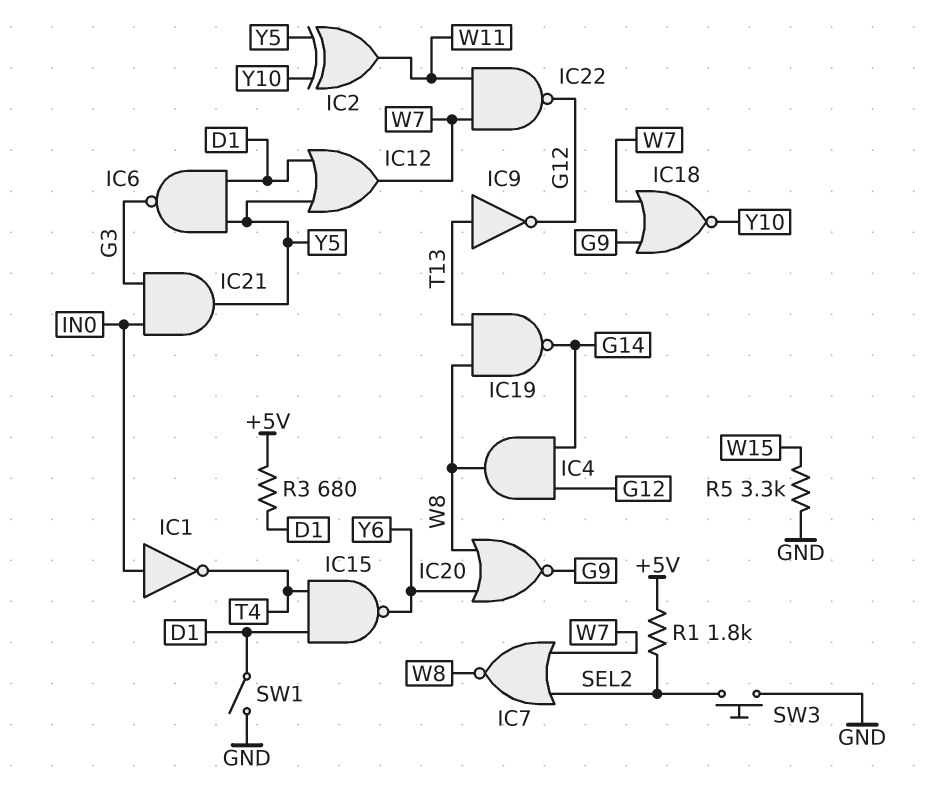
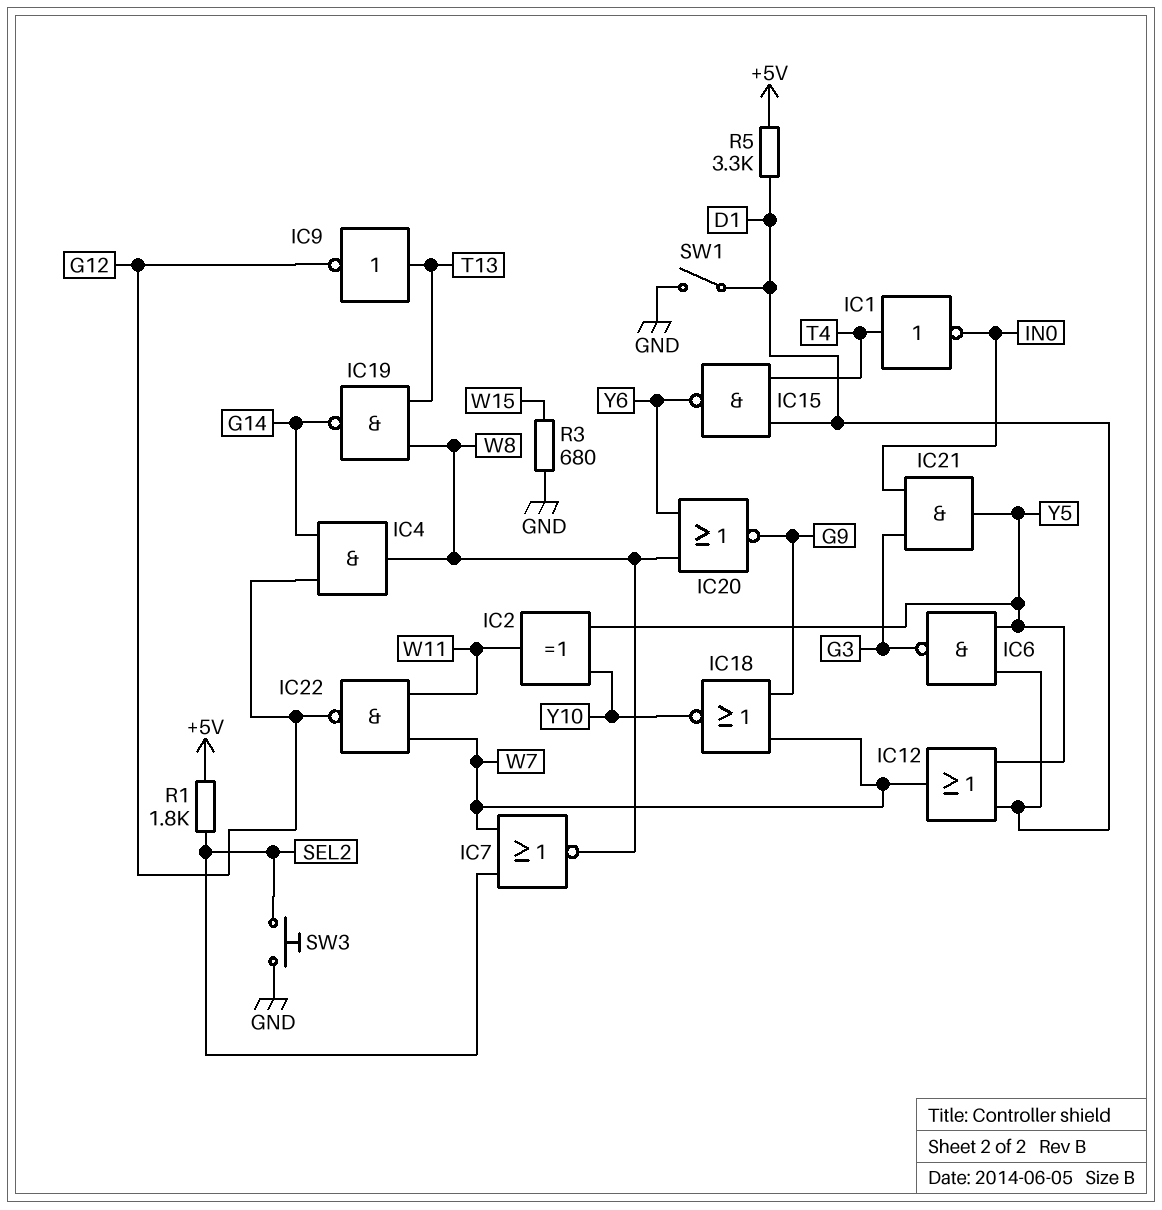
IC1: NOT (in IN0, out T4) -> NOT (in T4, out IN0)
R3: 680 (+5V, D1) -> 680 (GND, W15)
R5: 3.3k (GND, W15) -> 3.3k (+5V, D1)

